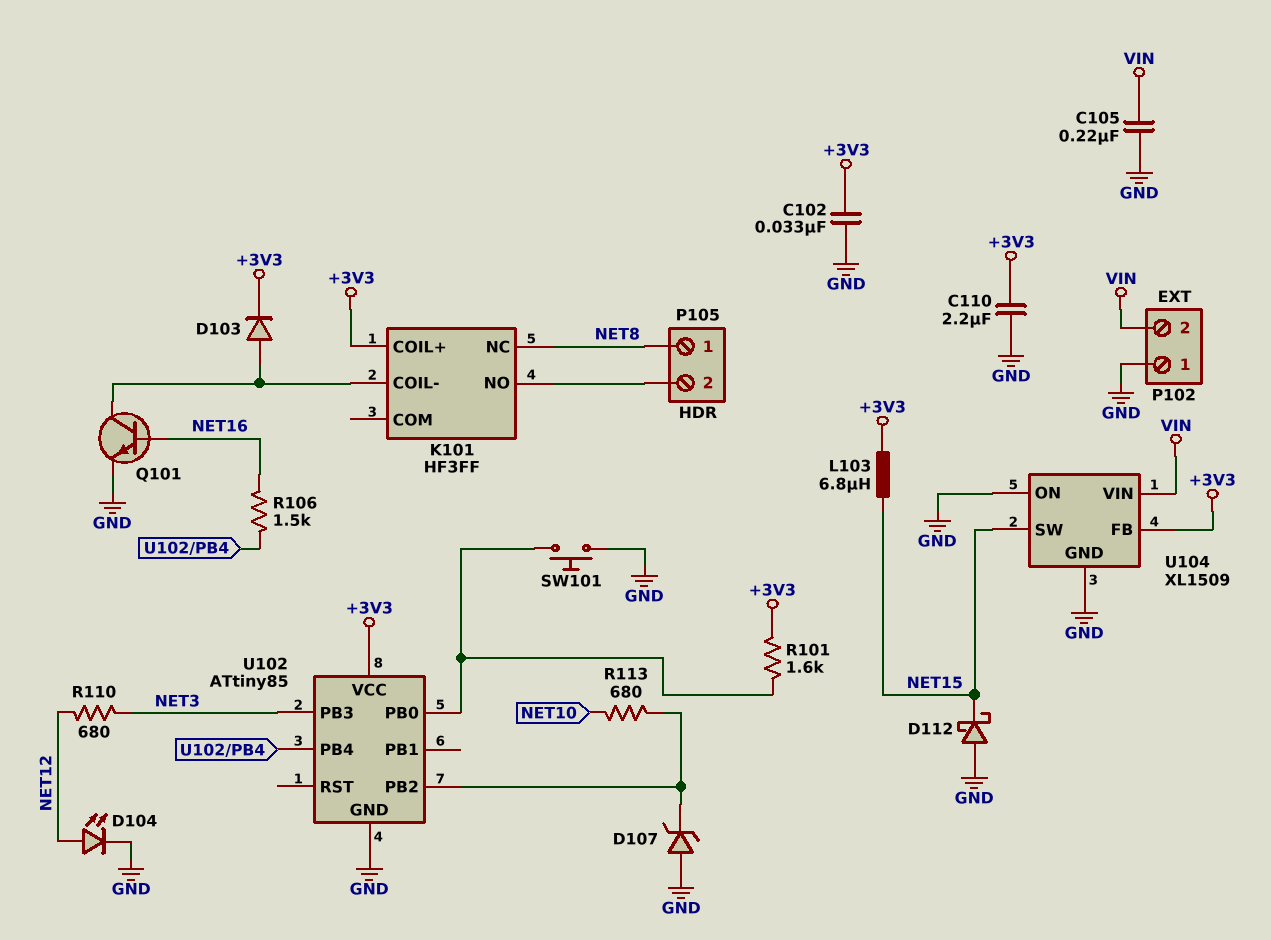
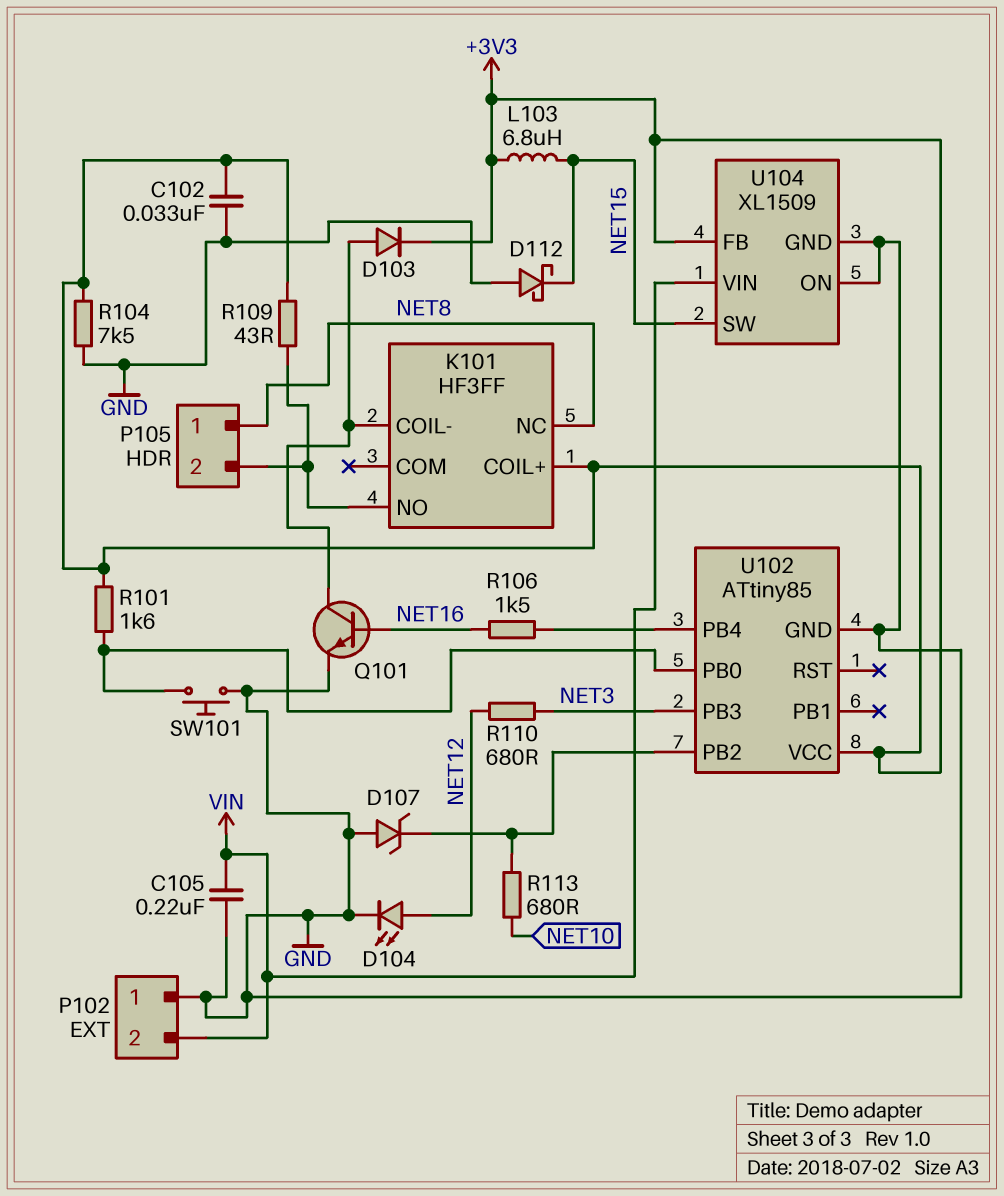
C110: 2.2uF (+3V3, GND) -> none
R104: none -> 7.5k (+3V3, GND)
R109: none -> 43 (+3V3, K101/NO)

